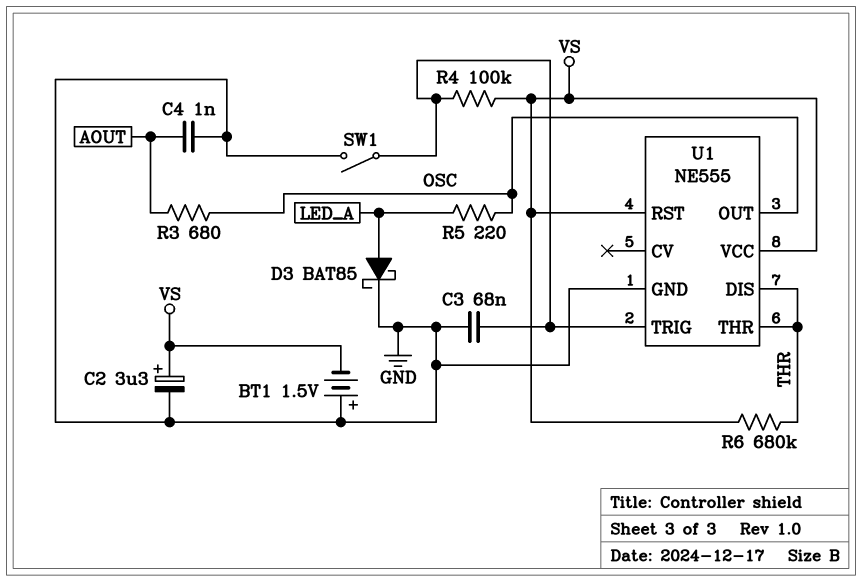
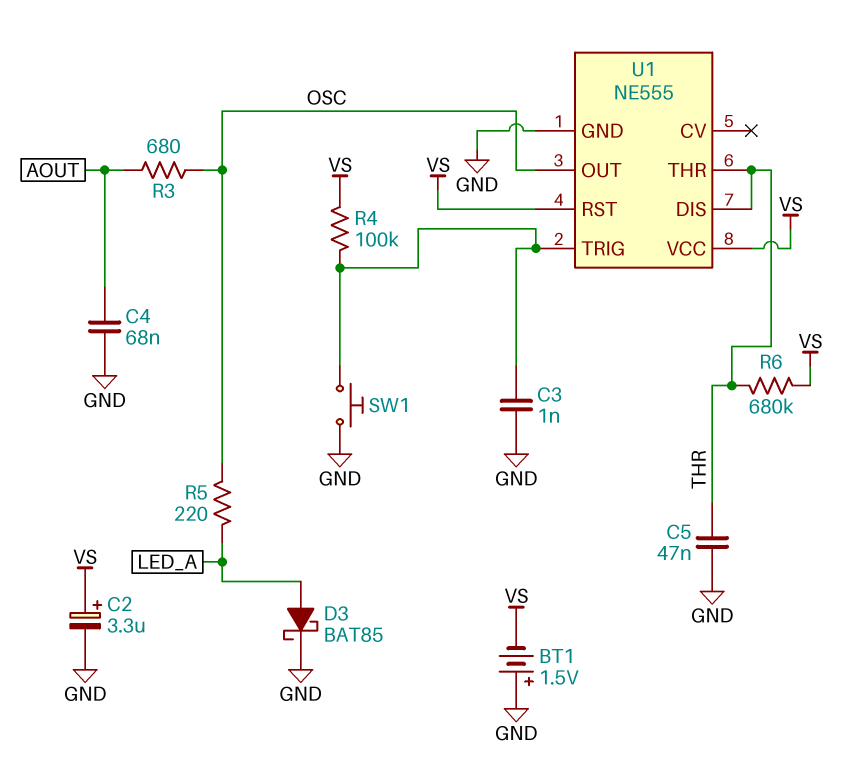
C3: 68nF (GND, U1/TRIG) -> 1nF (GND, U1/TRIG)
C4: 1nF (AOUT, GND) -> 68nF (AOUT, GND)
C5: none -> 47nF (GND, THR)
SW1: switch (GND, U1/TRIG) -> button (GND, U1/TRIG)

